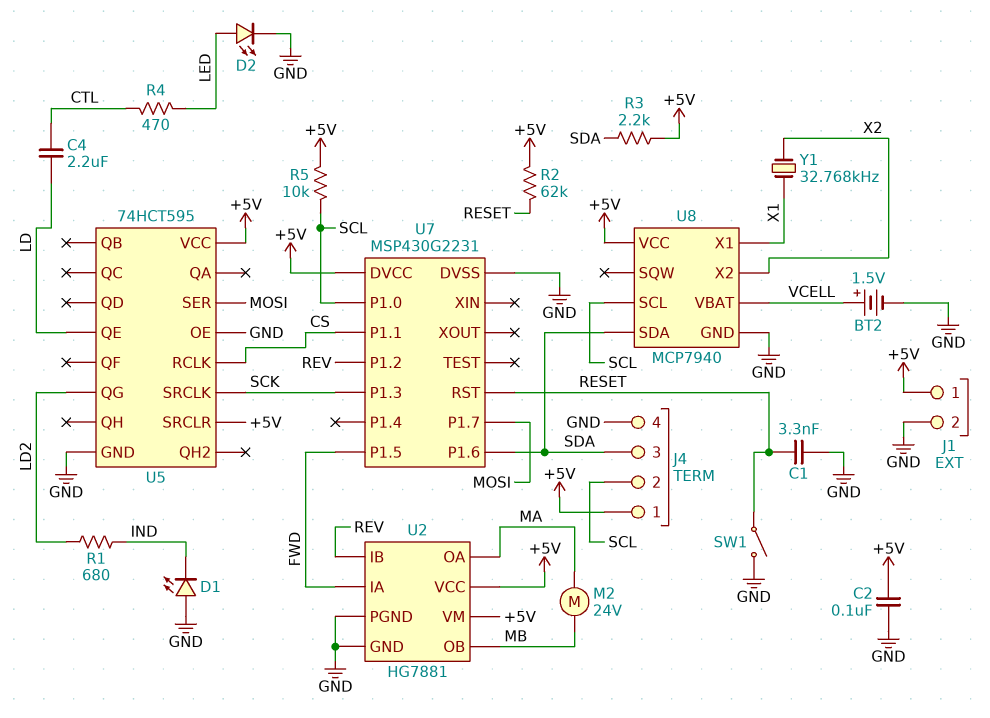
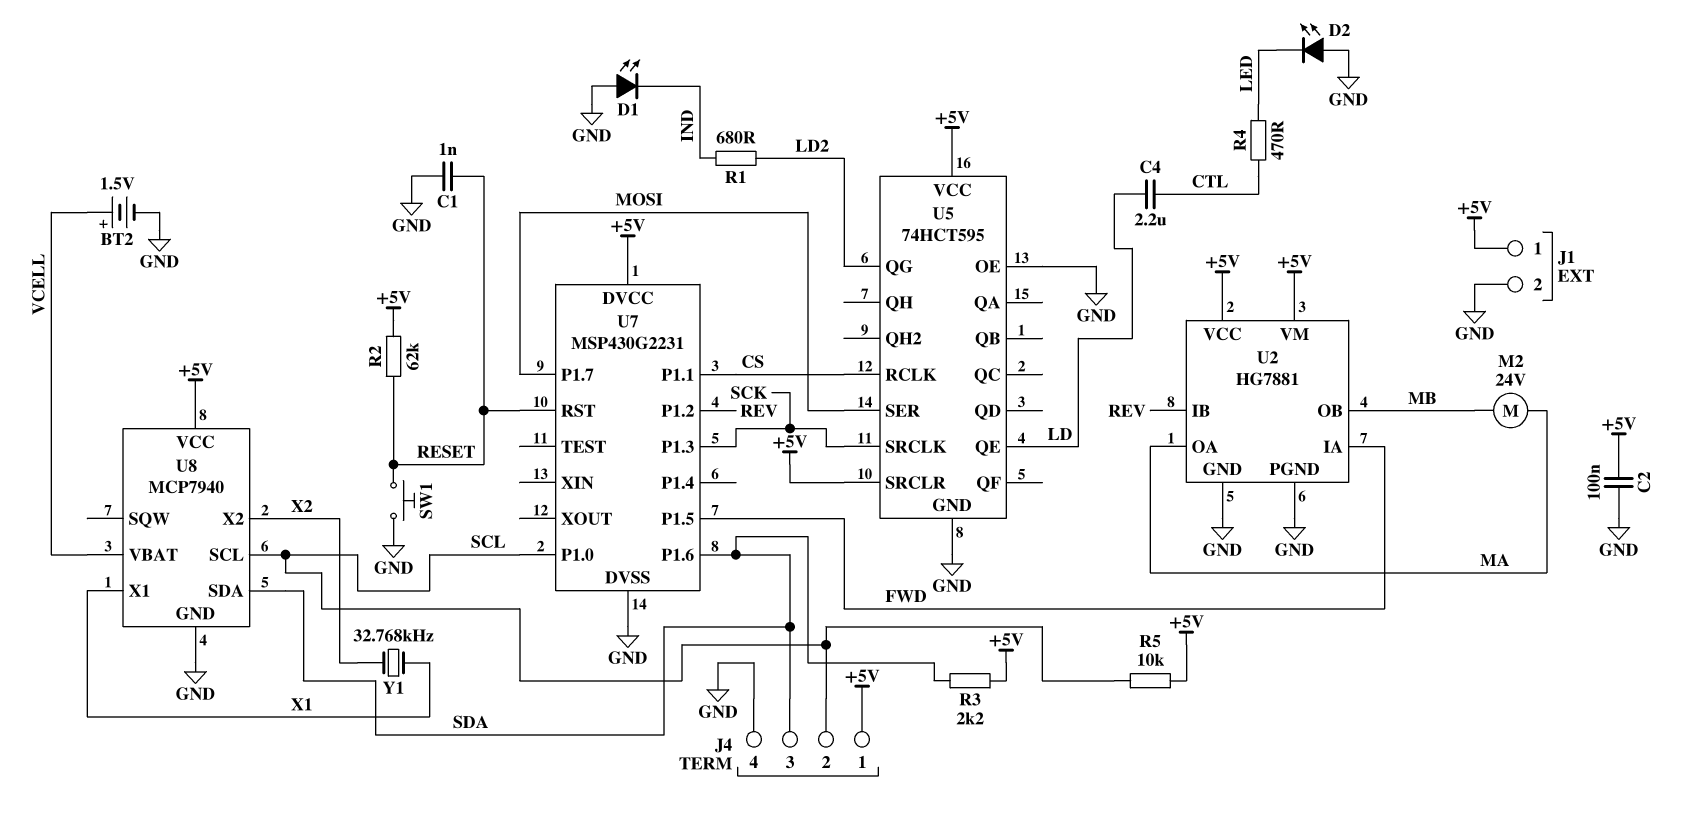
C1: 3.3nF (GND, RESET) -> 1nF (GND, RESET)
D2: LED (A LED, K GND) -> LED (A GND, K LED)
SW1: switch (GND, RESET) -> button (GND, RESET)

